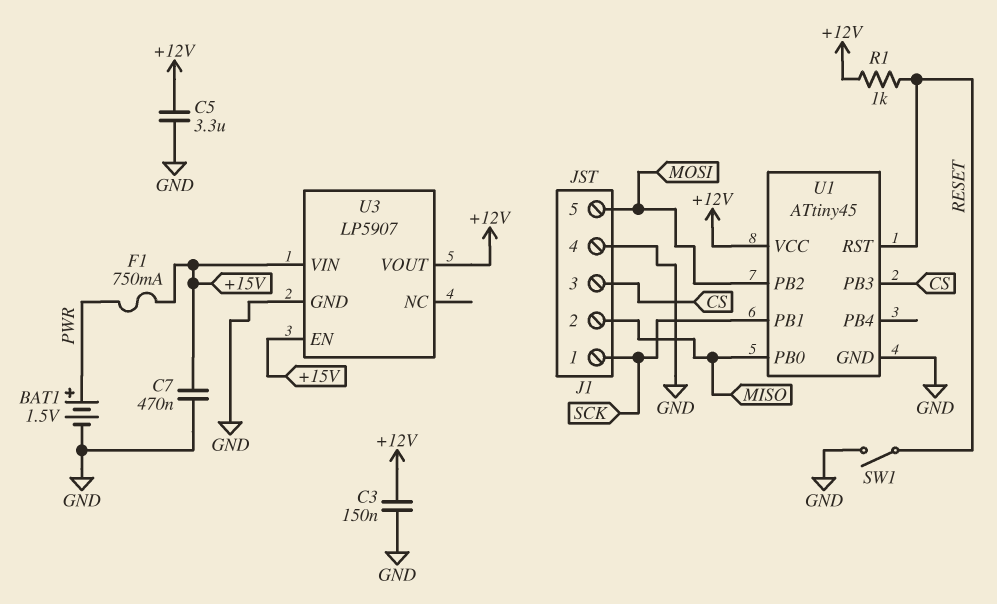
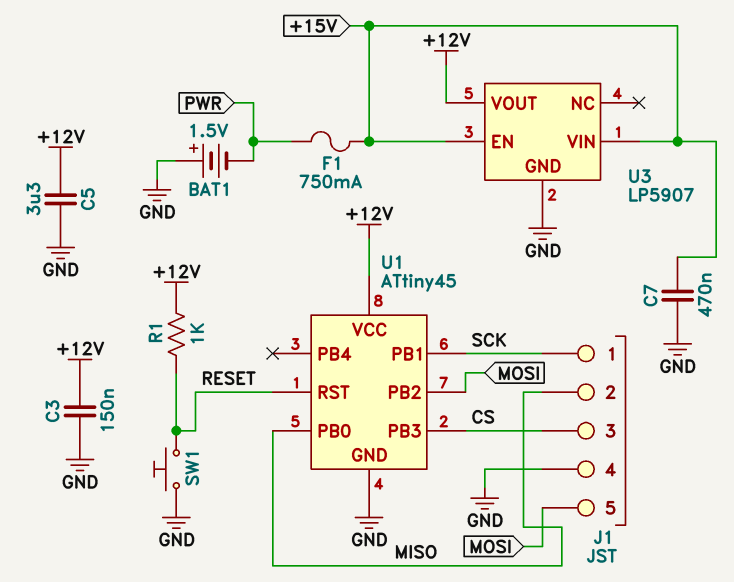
BAT1: 1.5V (plus PWR, minus GND) -> 1.5V (plus GND, minus PWR)
SW1: switch (GND, RESET) -> button (GND, RESET)

